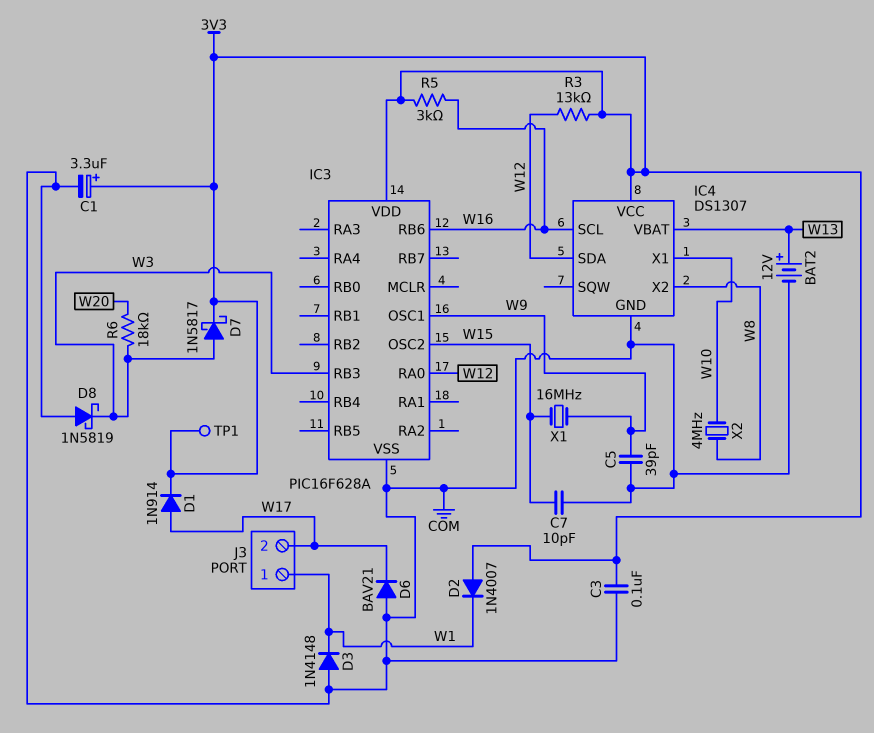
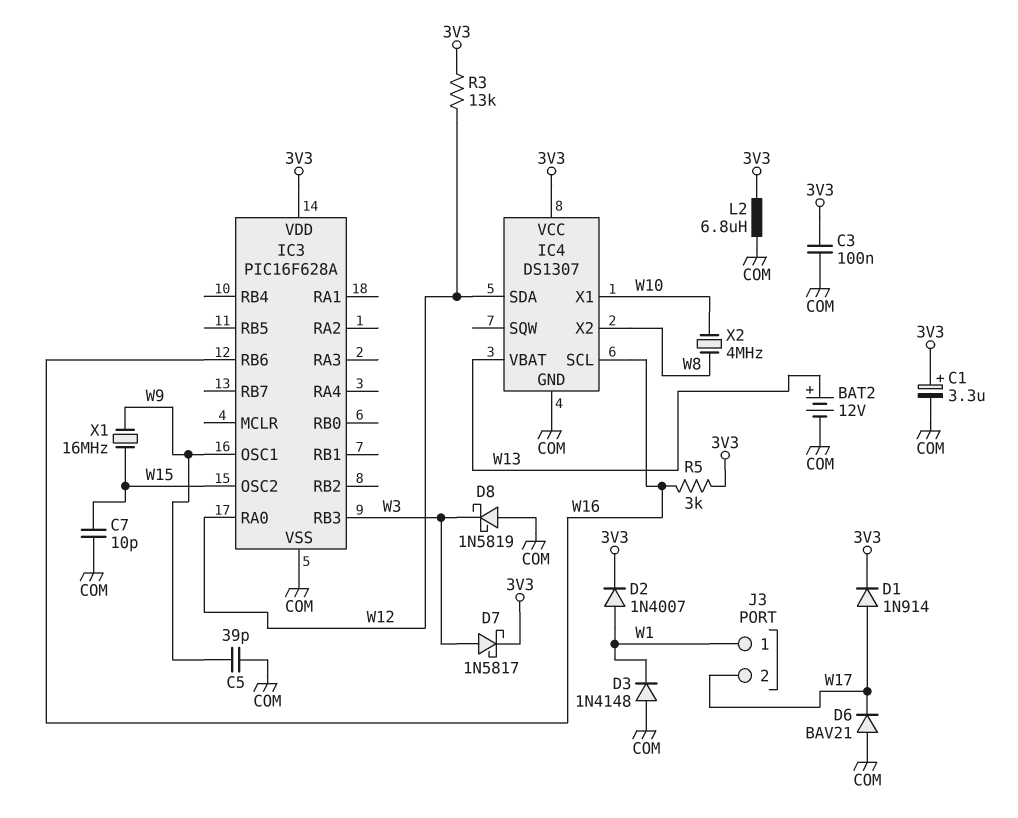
D2: diode 1N4007 (A 3V3, K W1) -> diode 1N4007 (A W1, K 3V3)
L2: none -> 6.8uH (3V3, COM)
R6: 18k (W3, W20) -> none
TP1: test point (3V3) -> none

